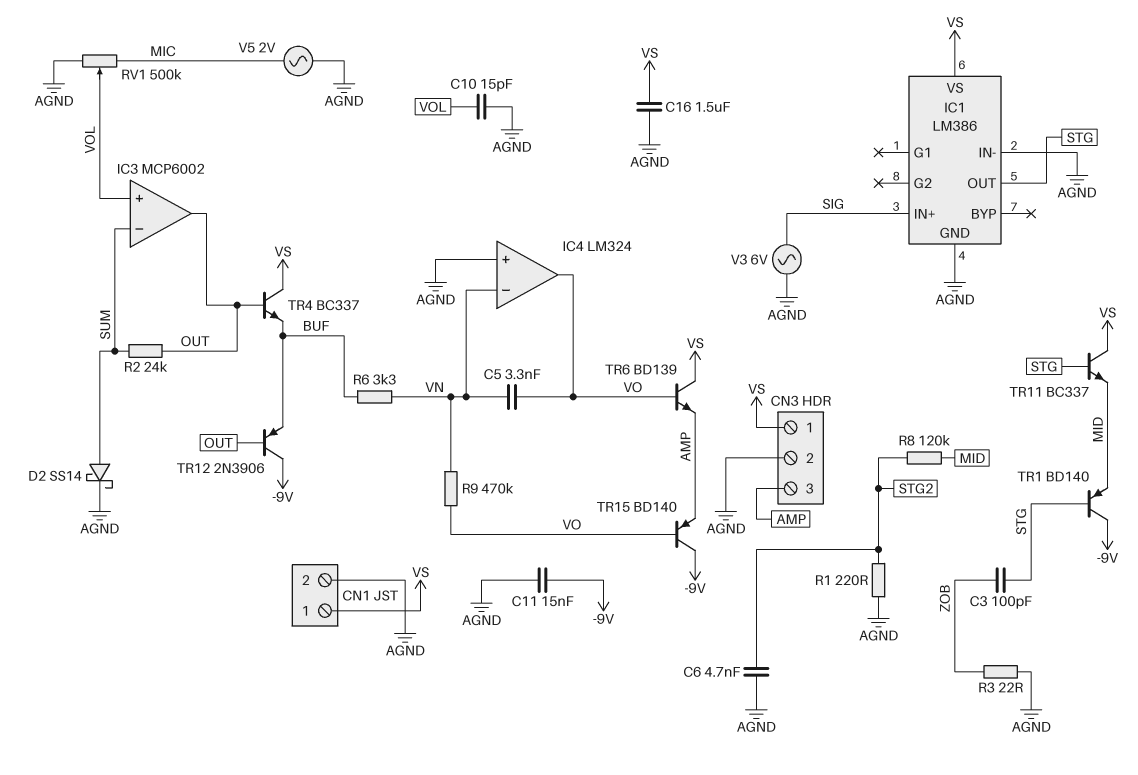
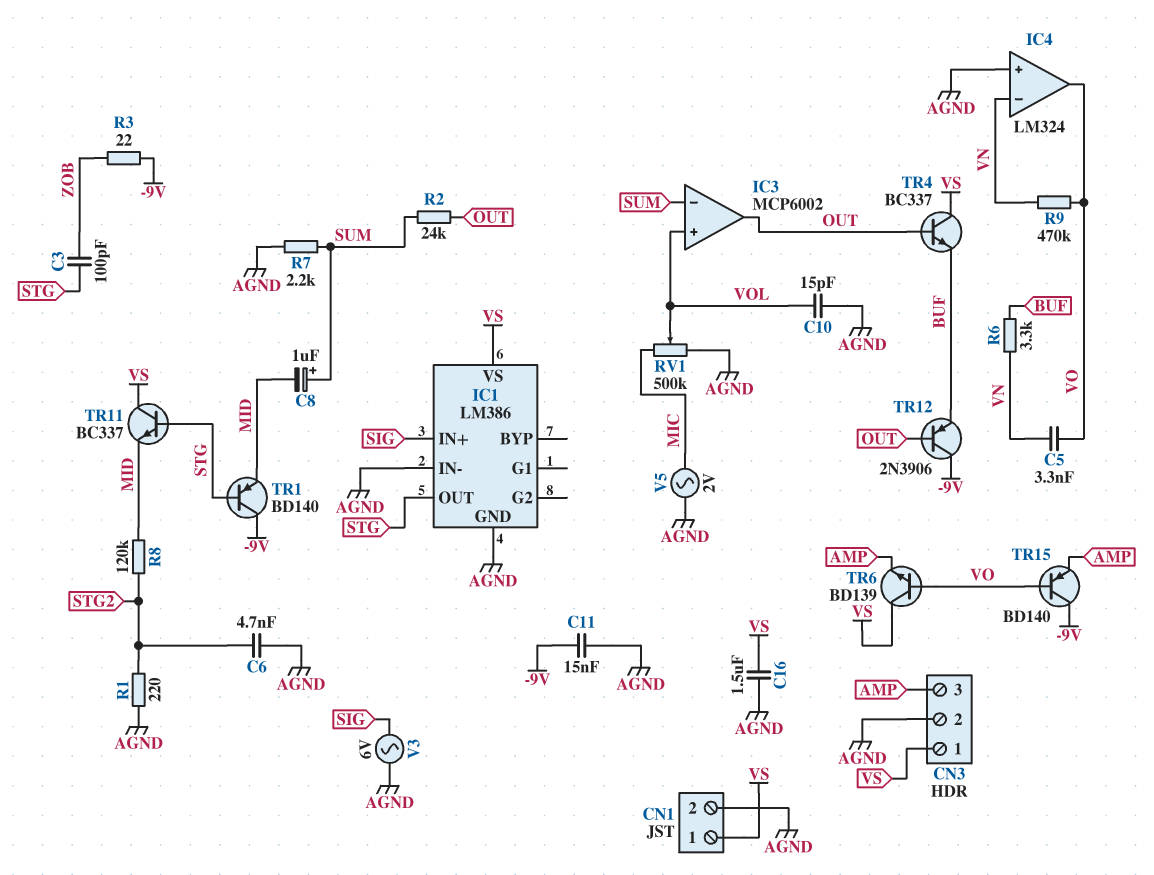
C8: none -> 1uF (plus SUM, minus MID)
D2: schottky SS14 (A SUM, K AGND) -> none
R3: 22 (AGND, ZOB) -> 22 (-9V, ZOB)
R7: none -> 2.2k (AGND, SUM)

